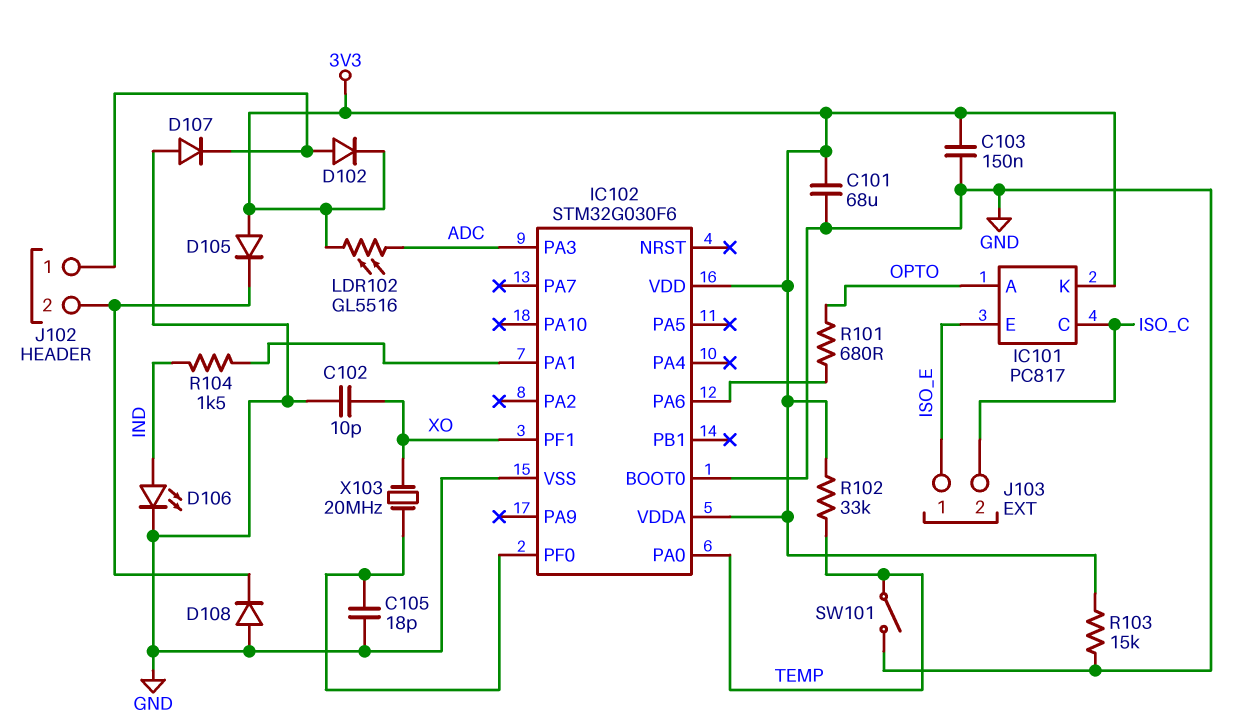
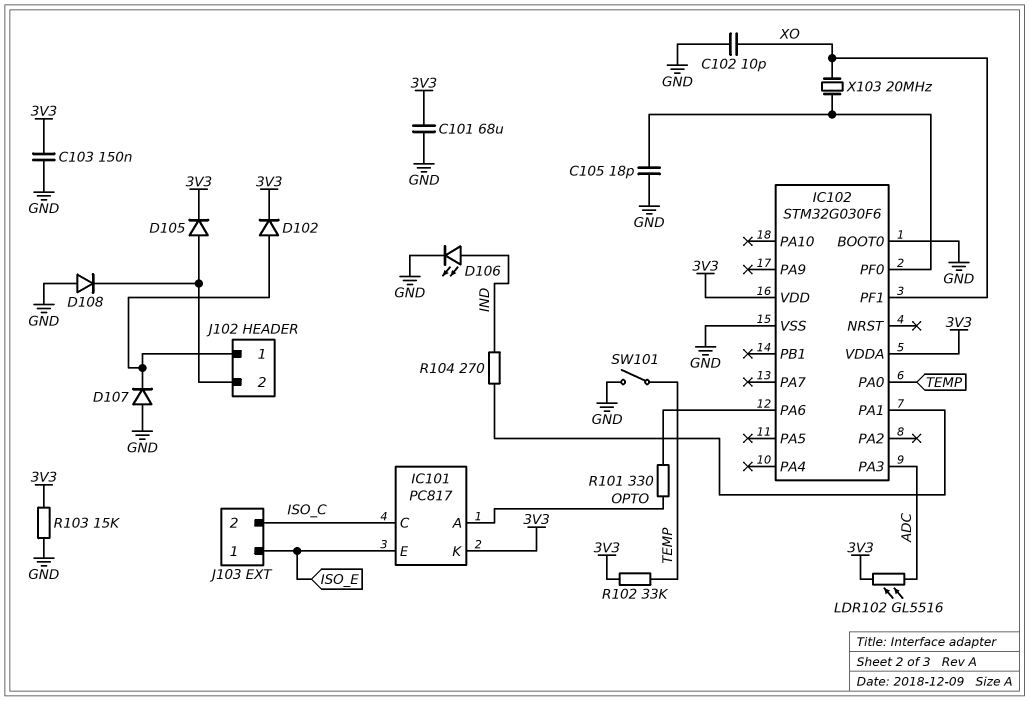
D105: diode (A 3V3, K J102/2) -> diode (A J102/2, K 3V3)
R101: 680 (IC102/PA6, OPTO) -> 330 (IC102/PA6, OPTO)
R104: 1.5k (IC102/PA1, IND) -> 270 (IC102/PA1, IND)

